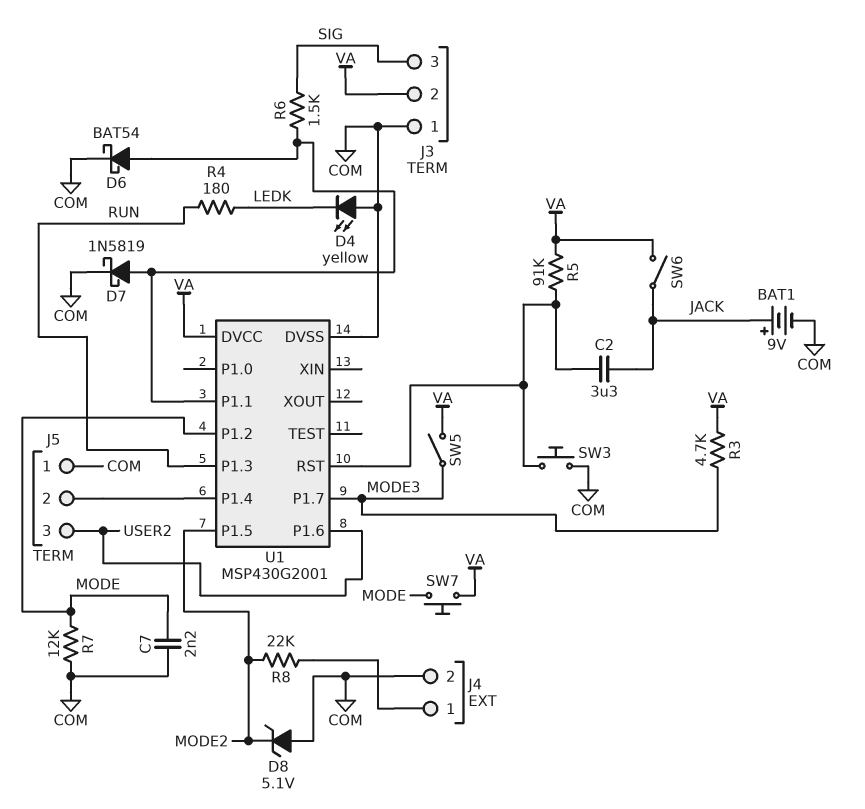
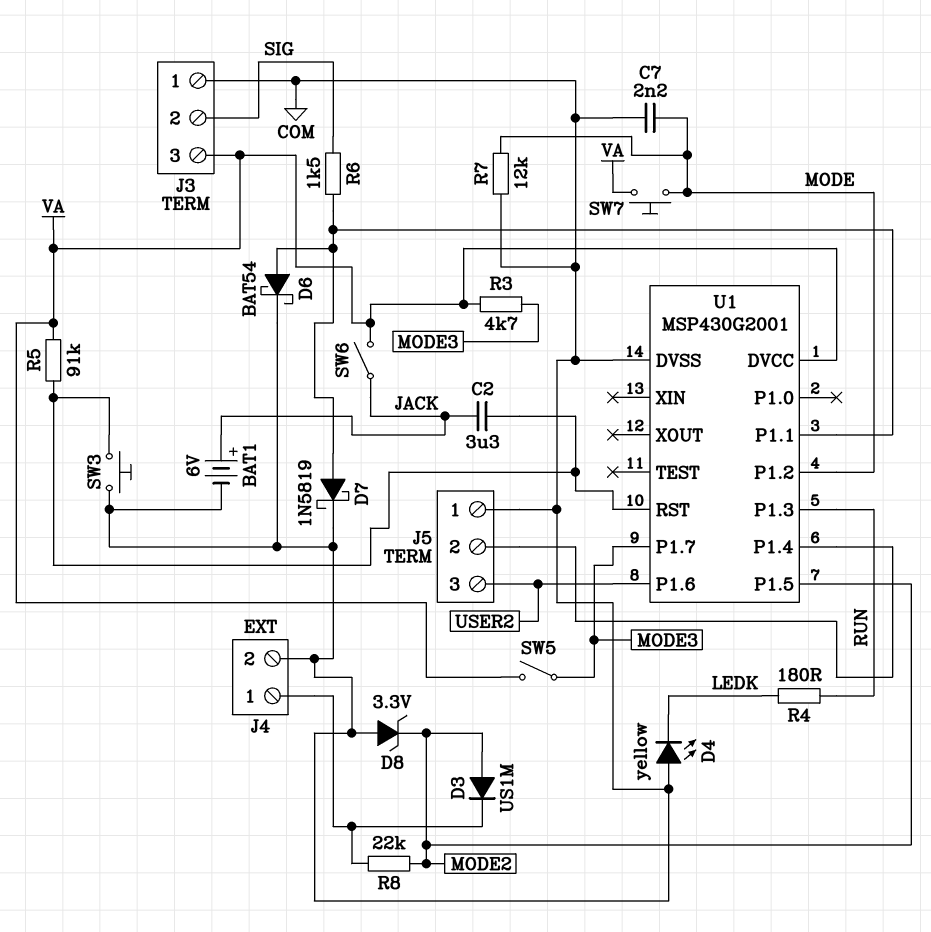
BAT1: 9V (plus JACK, minus COM) -> 6V (plus JACK, minus COM)
D3: none -> diode US1M (A MODE2, K J4/1)
D8: zener 5.1V (A COM, K MODE2) -> zener 3.3V (A COM, K MODE2)
J3 pin 2: VA -> SIG
J3 pin 3: SIG -> VA

